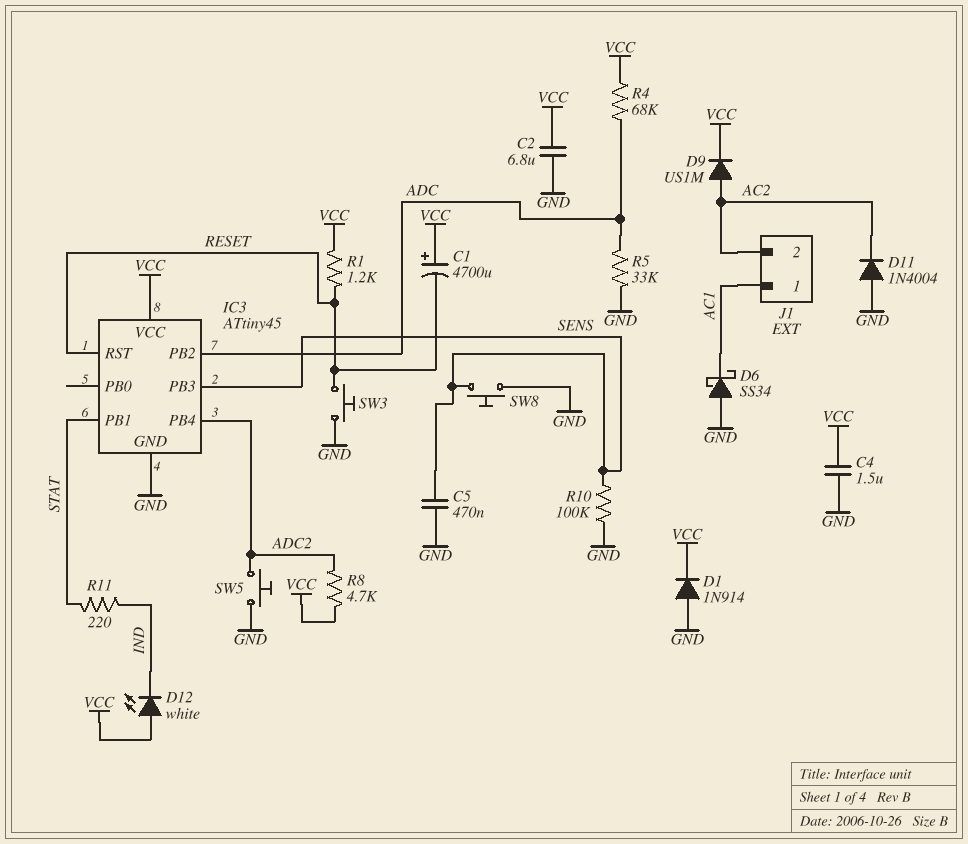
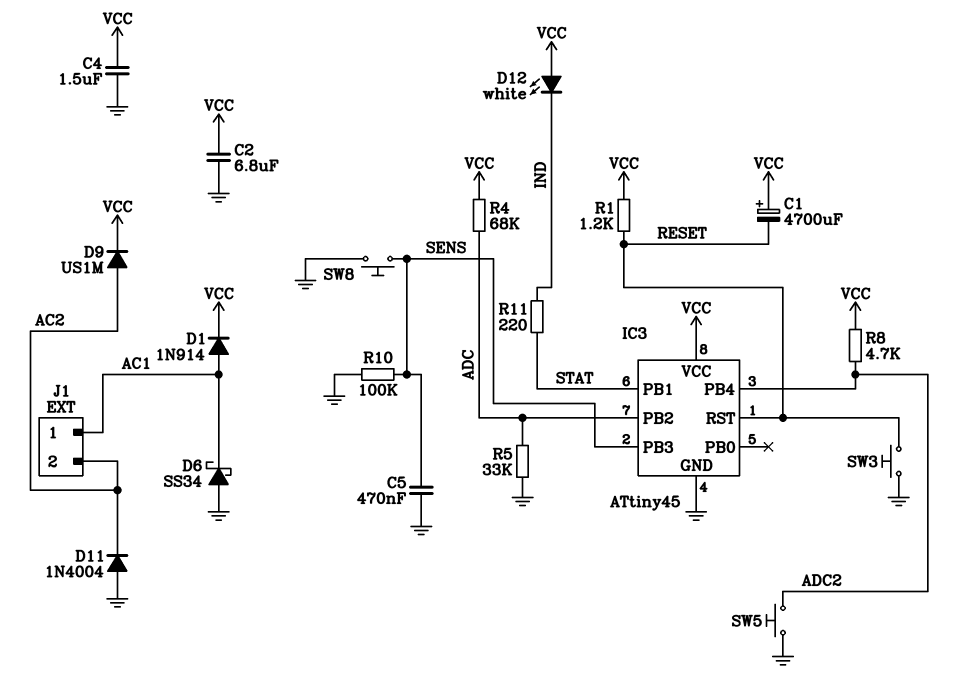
D1: diode 1N914 (A GND, K VCC) -> diode 1N914 (A AC1, K VCC)

